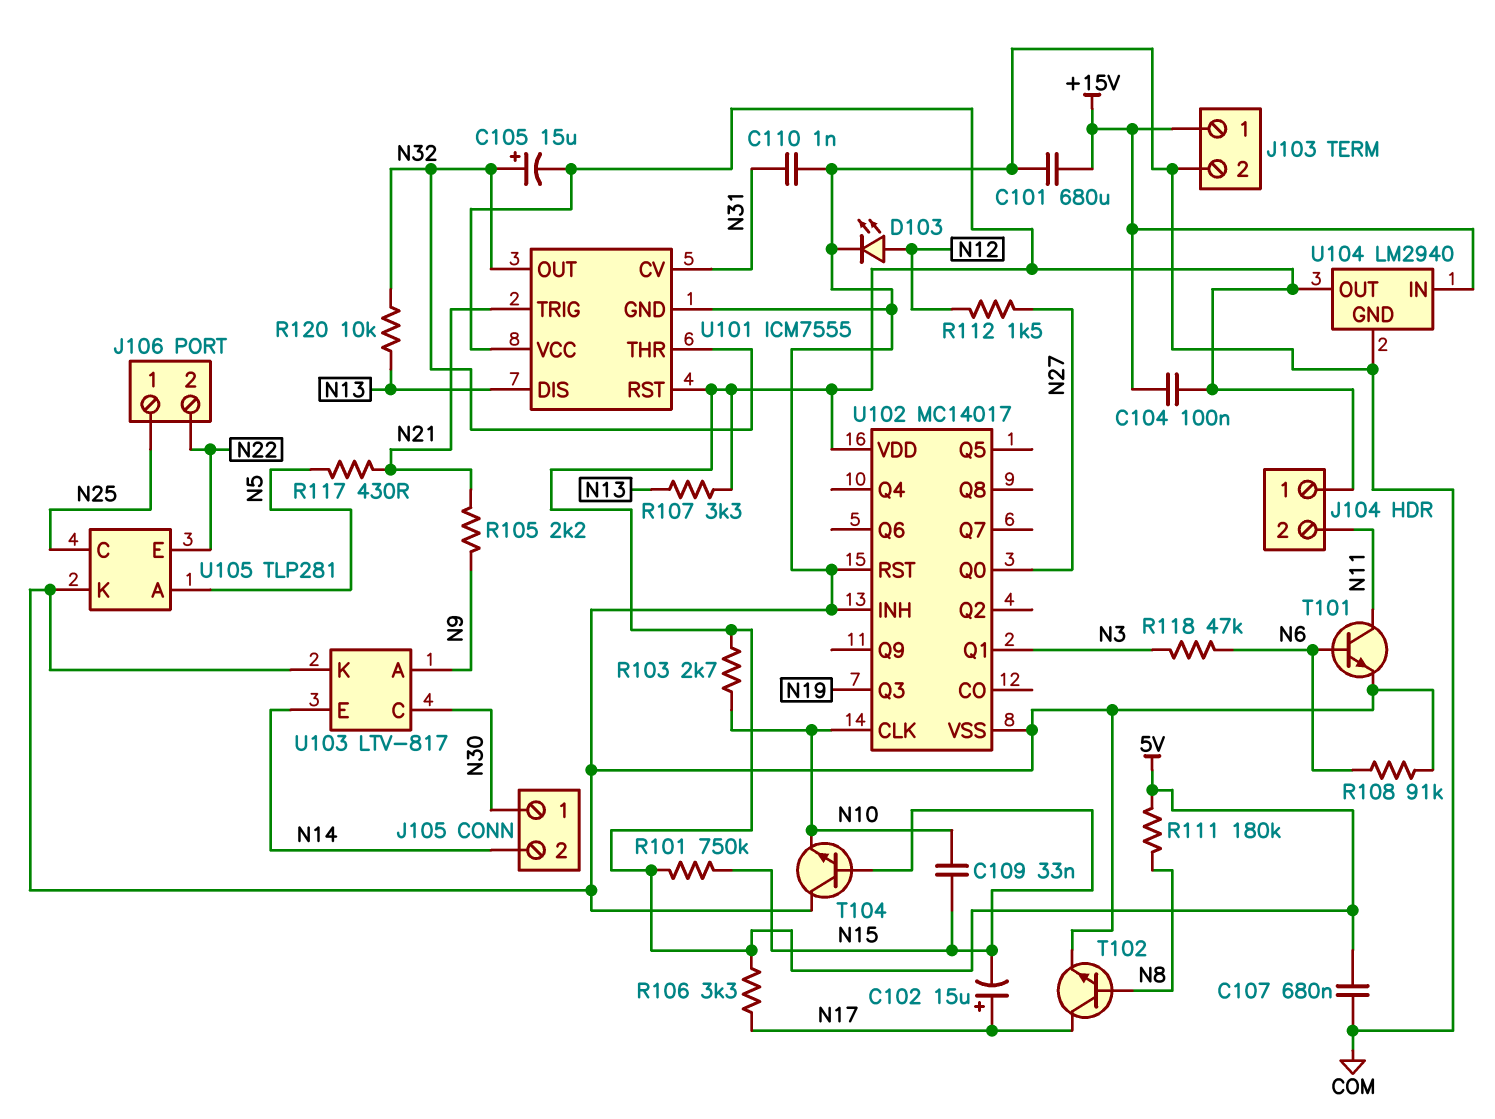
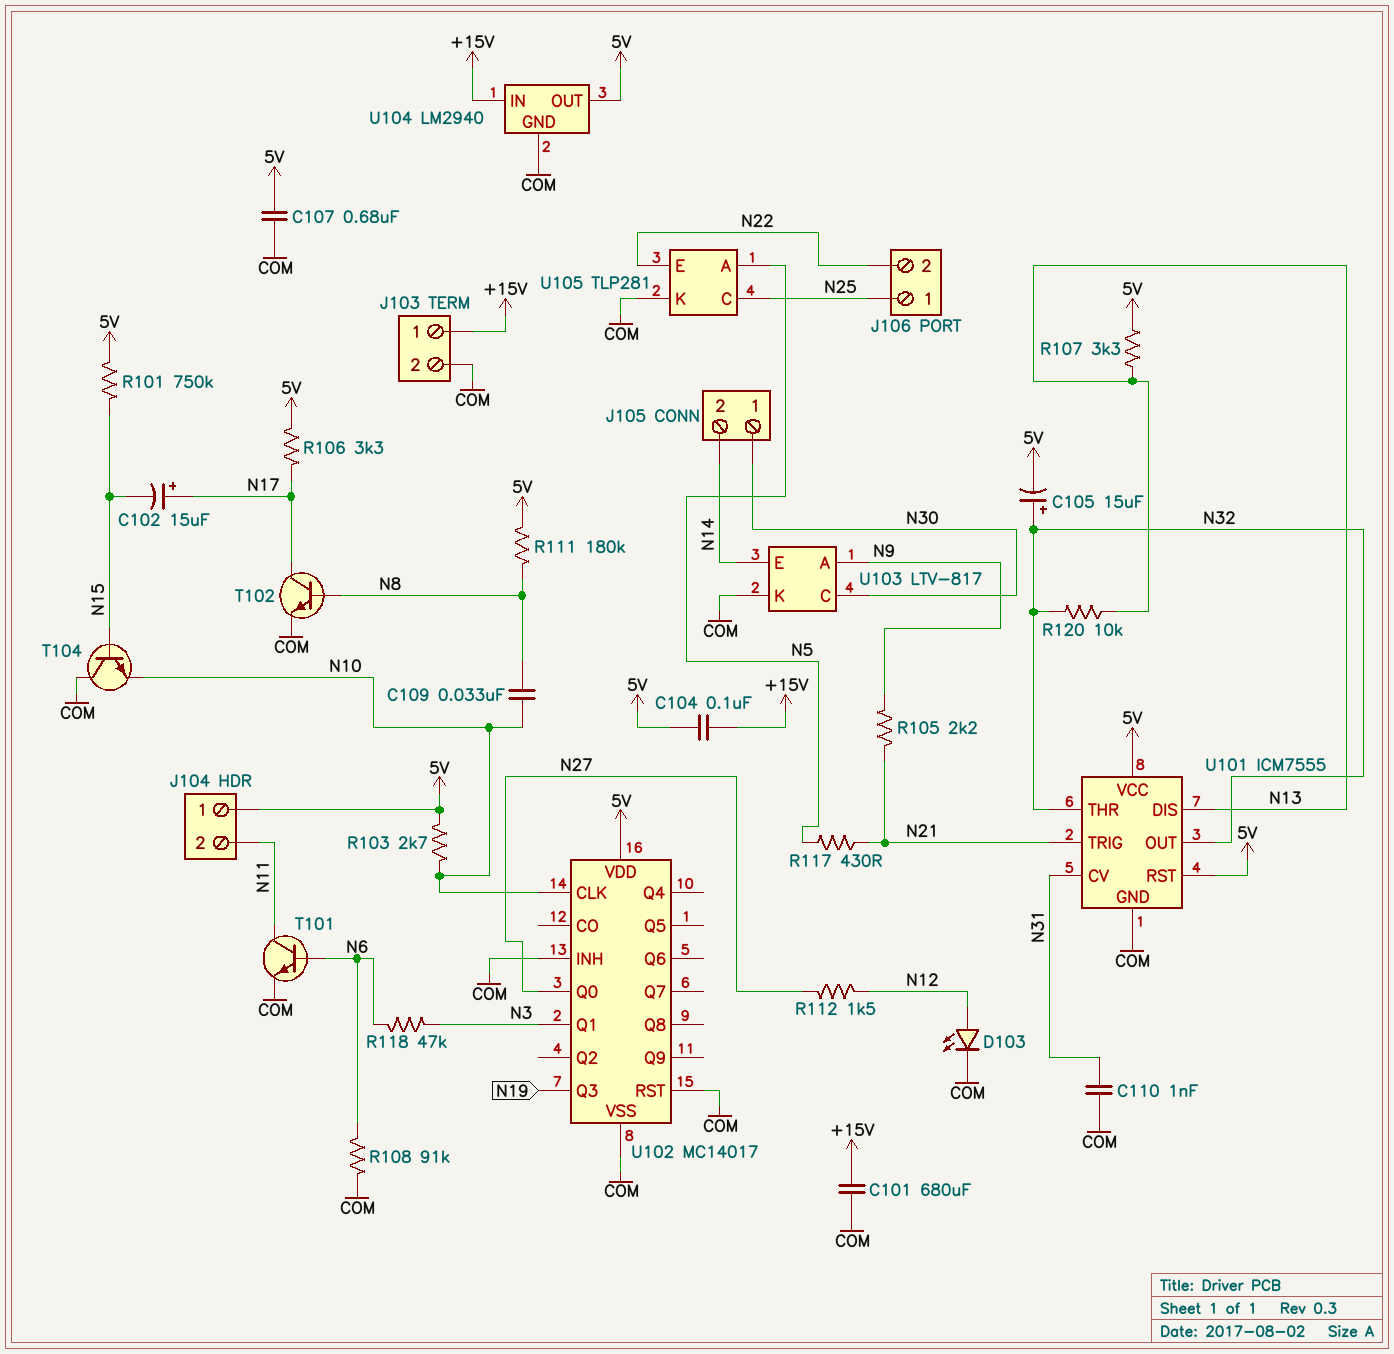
C109: 33nF (N10, N15) -> 33nF (N8, N10)

